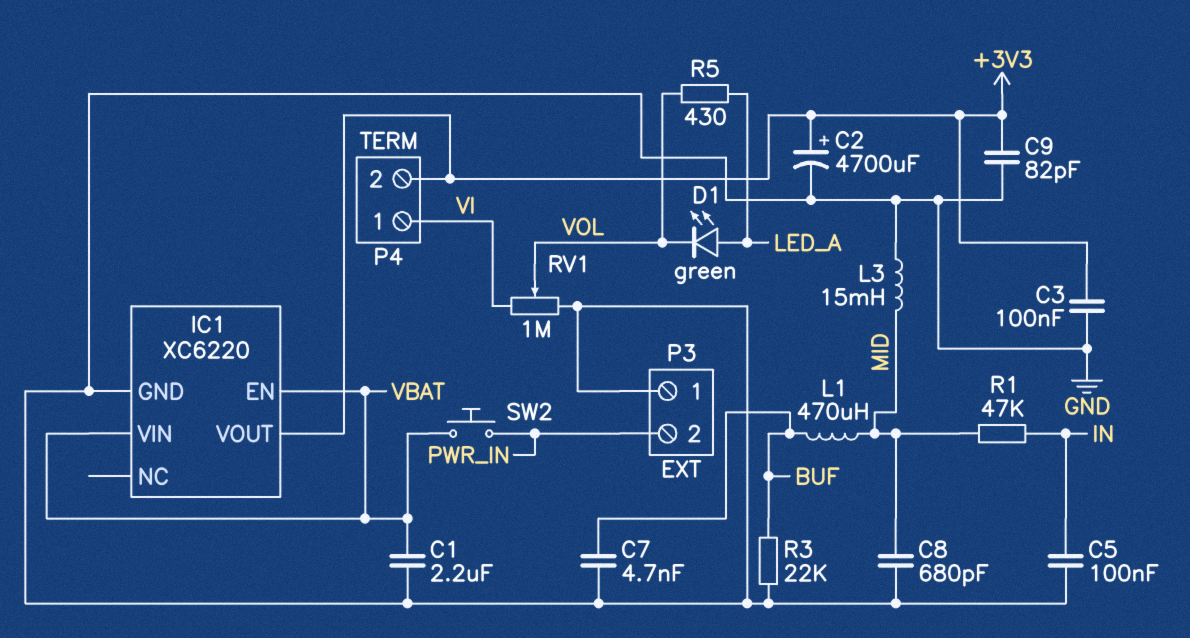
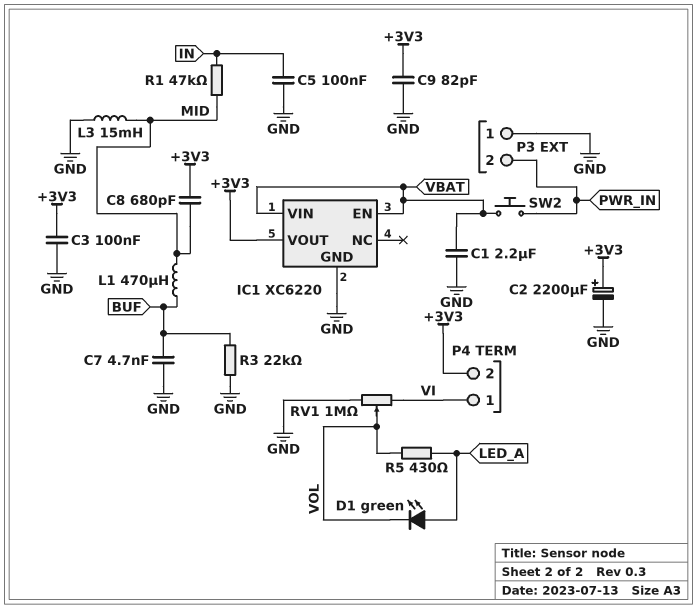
C2: 4700uF (plus +3V3, minus GND) -> 2200uF (plus +3V3, minus GND)
C8: 680pF (GND, MID) -> 680pF (+3V3, MID)

